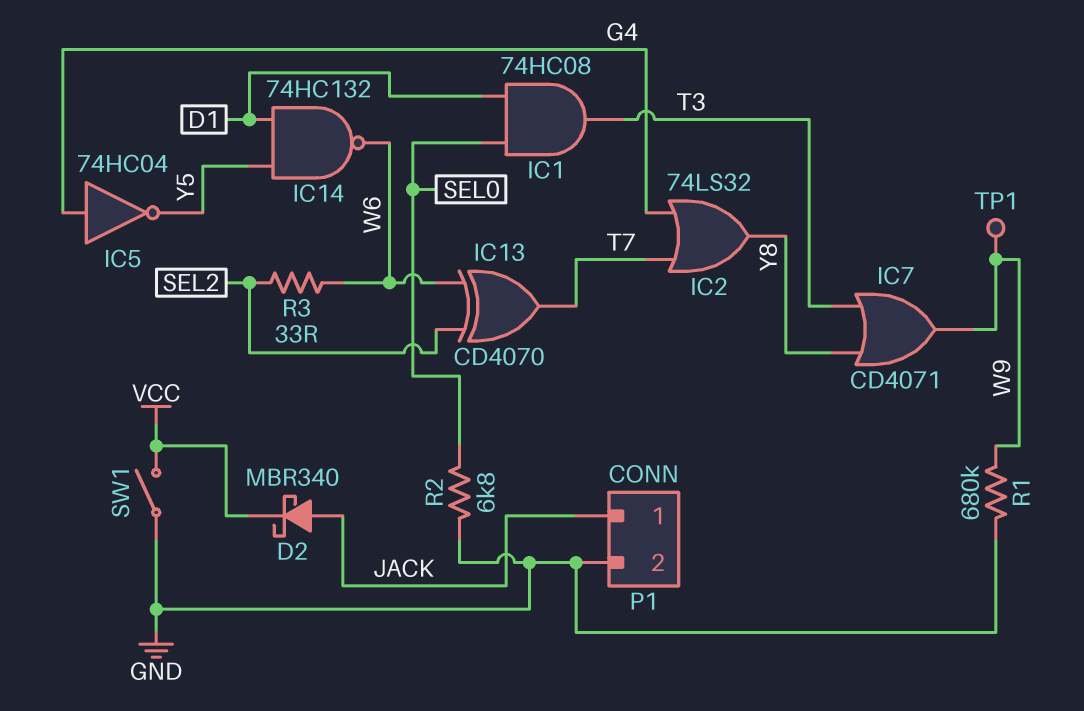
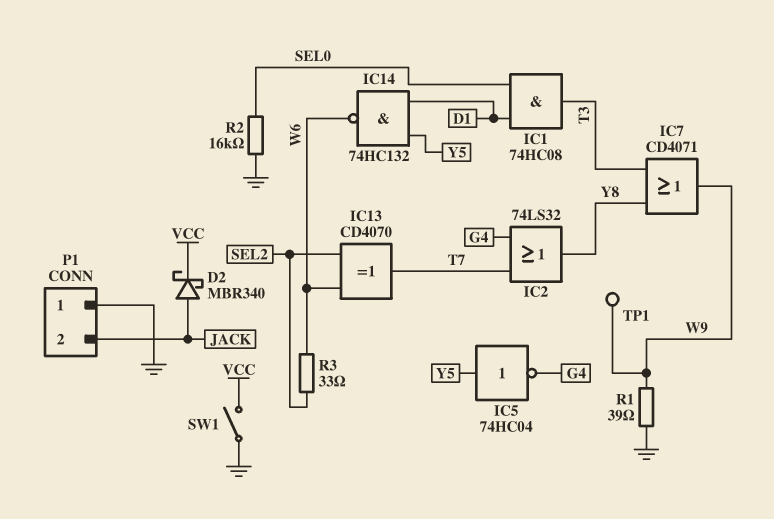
IC5: NOT 74HC04 (in G4, out Y5) -> NOT 74HC04 (in Y5, out G4)
P1 pin 1: JACK -> GND
P1 pin 2: GND -> JACK
R1: 680k (GND, W9) -> 39 (GND, W9)
R2: 6.8k (GND, SEL0) -> 16k (GND, SEL0)

